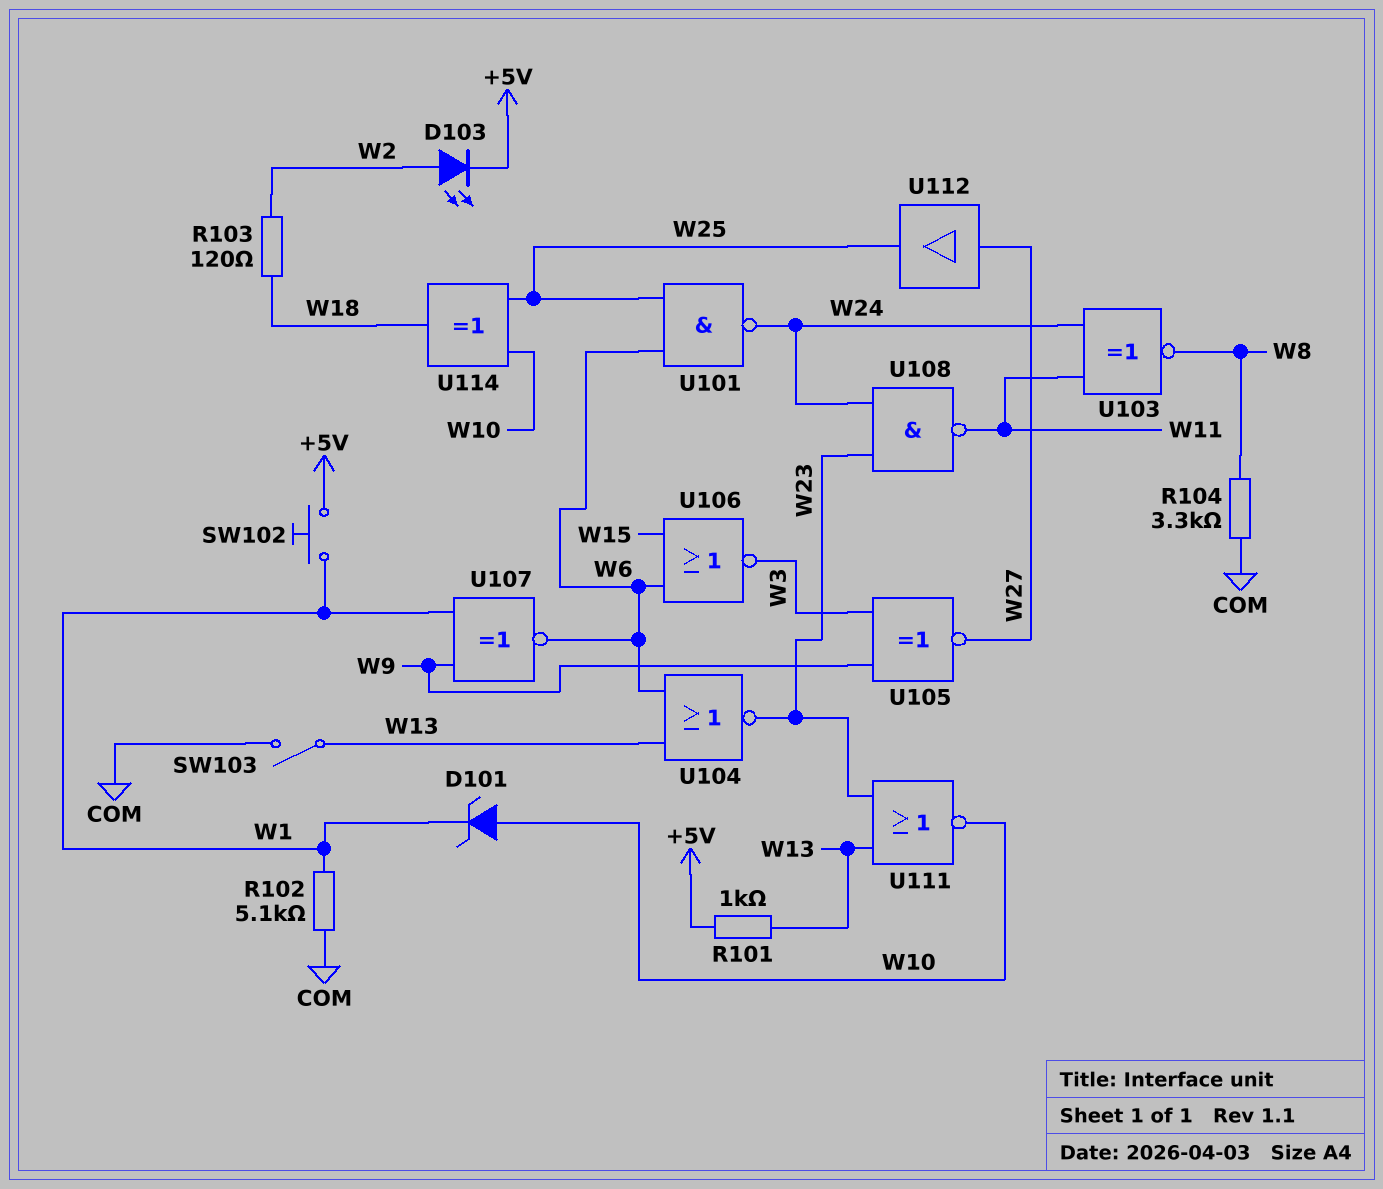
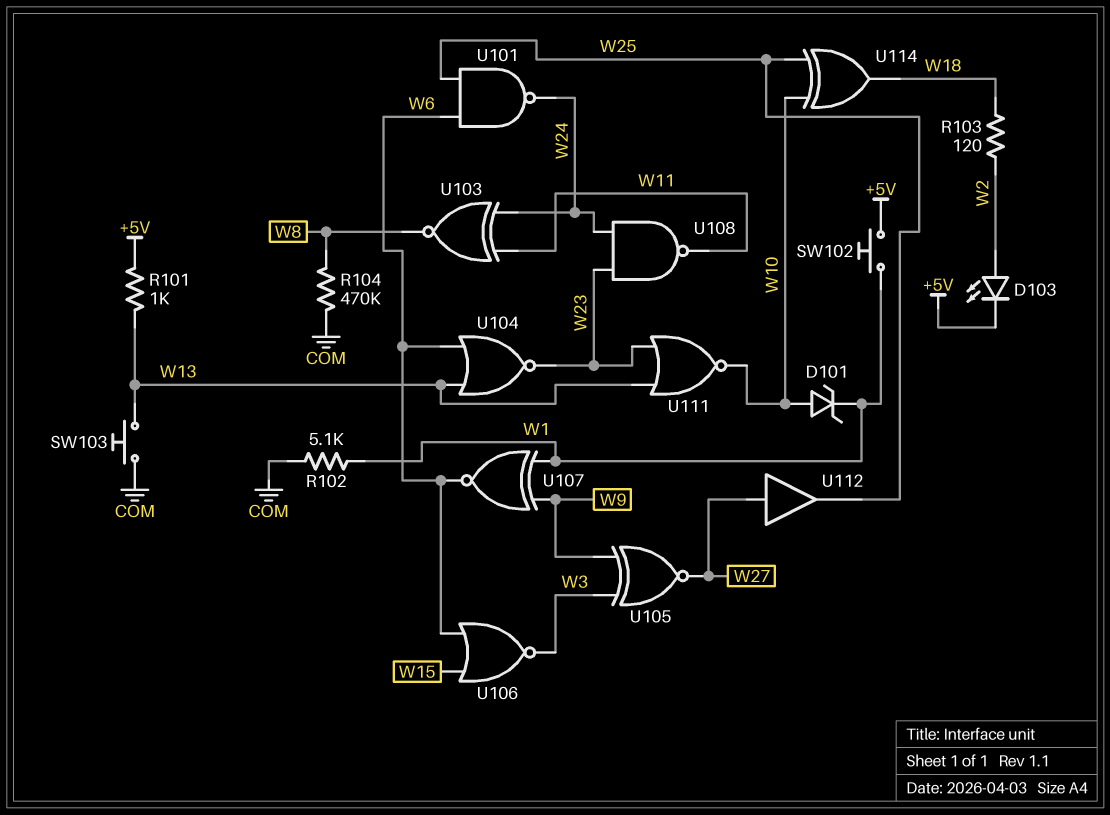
R104: 3.3k (COM, W8) -> 470k (COM, W8)
SW103: switch (COM, W13) -> button (COM, W13)

